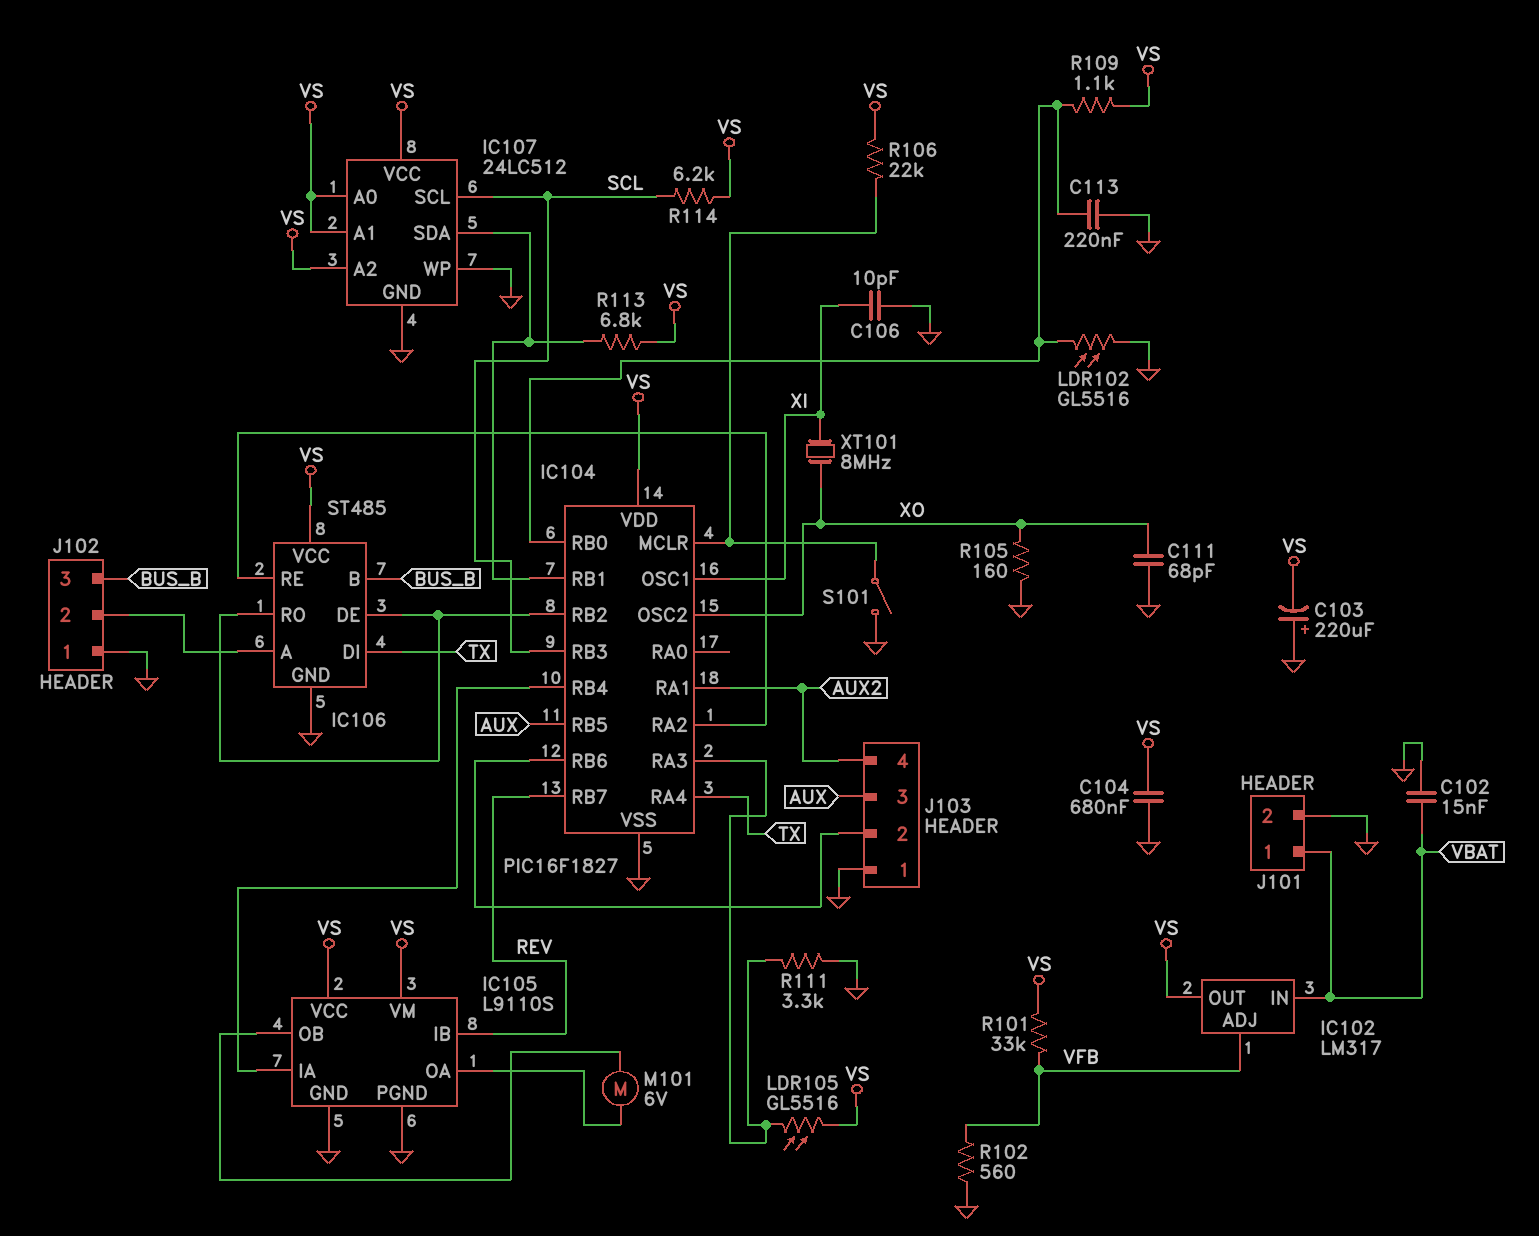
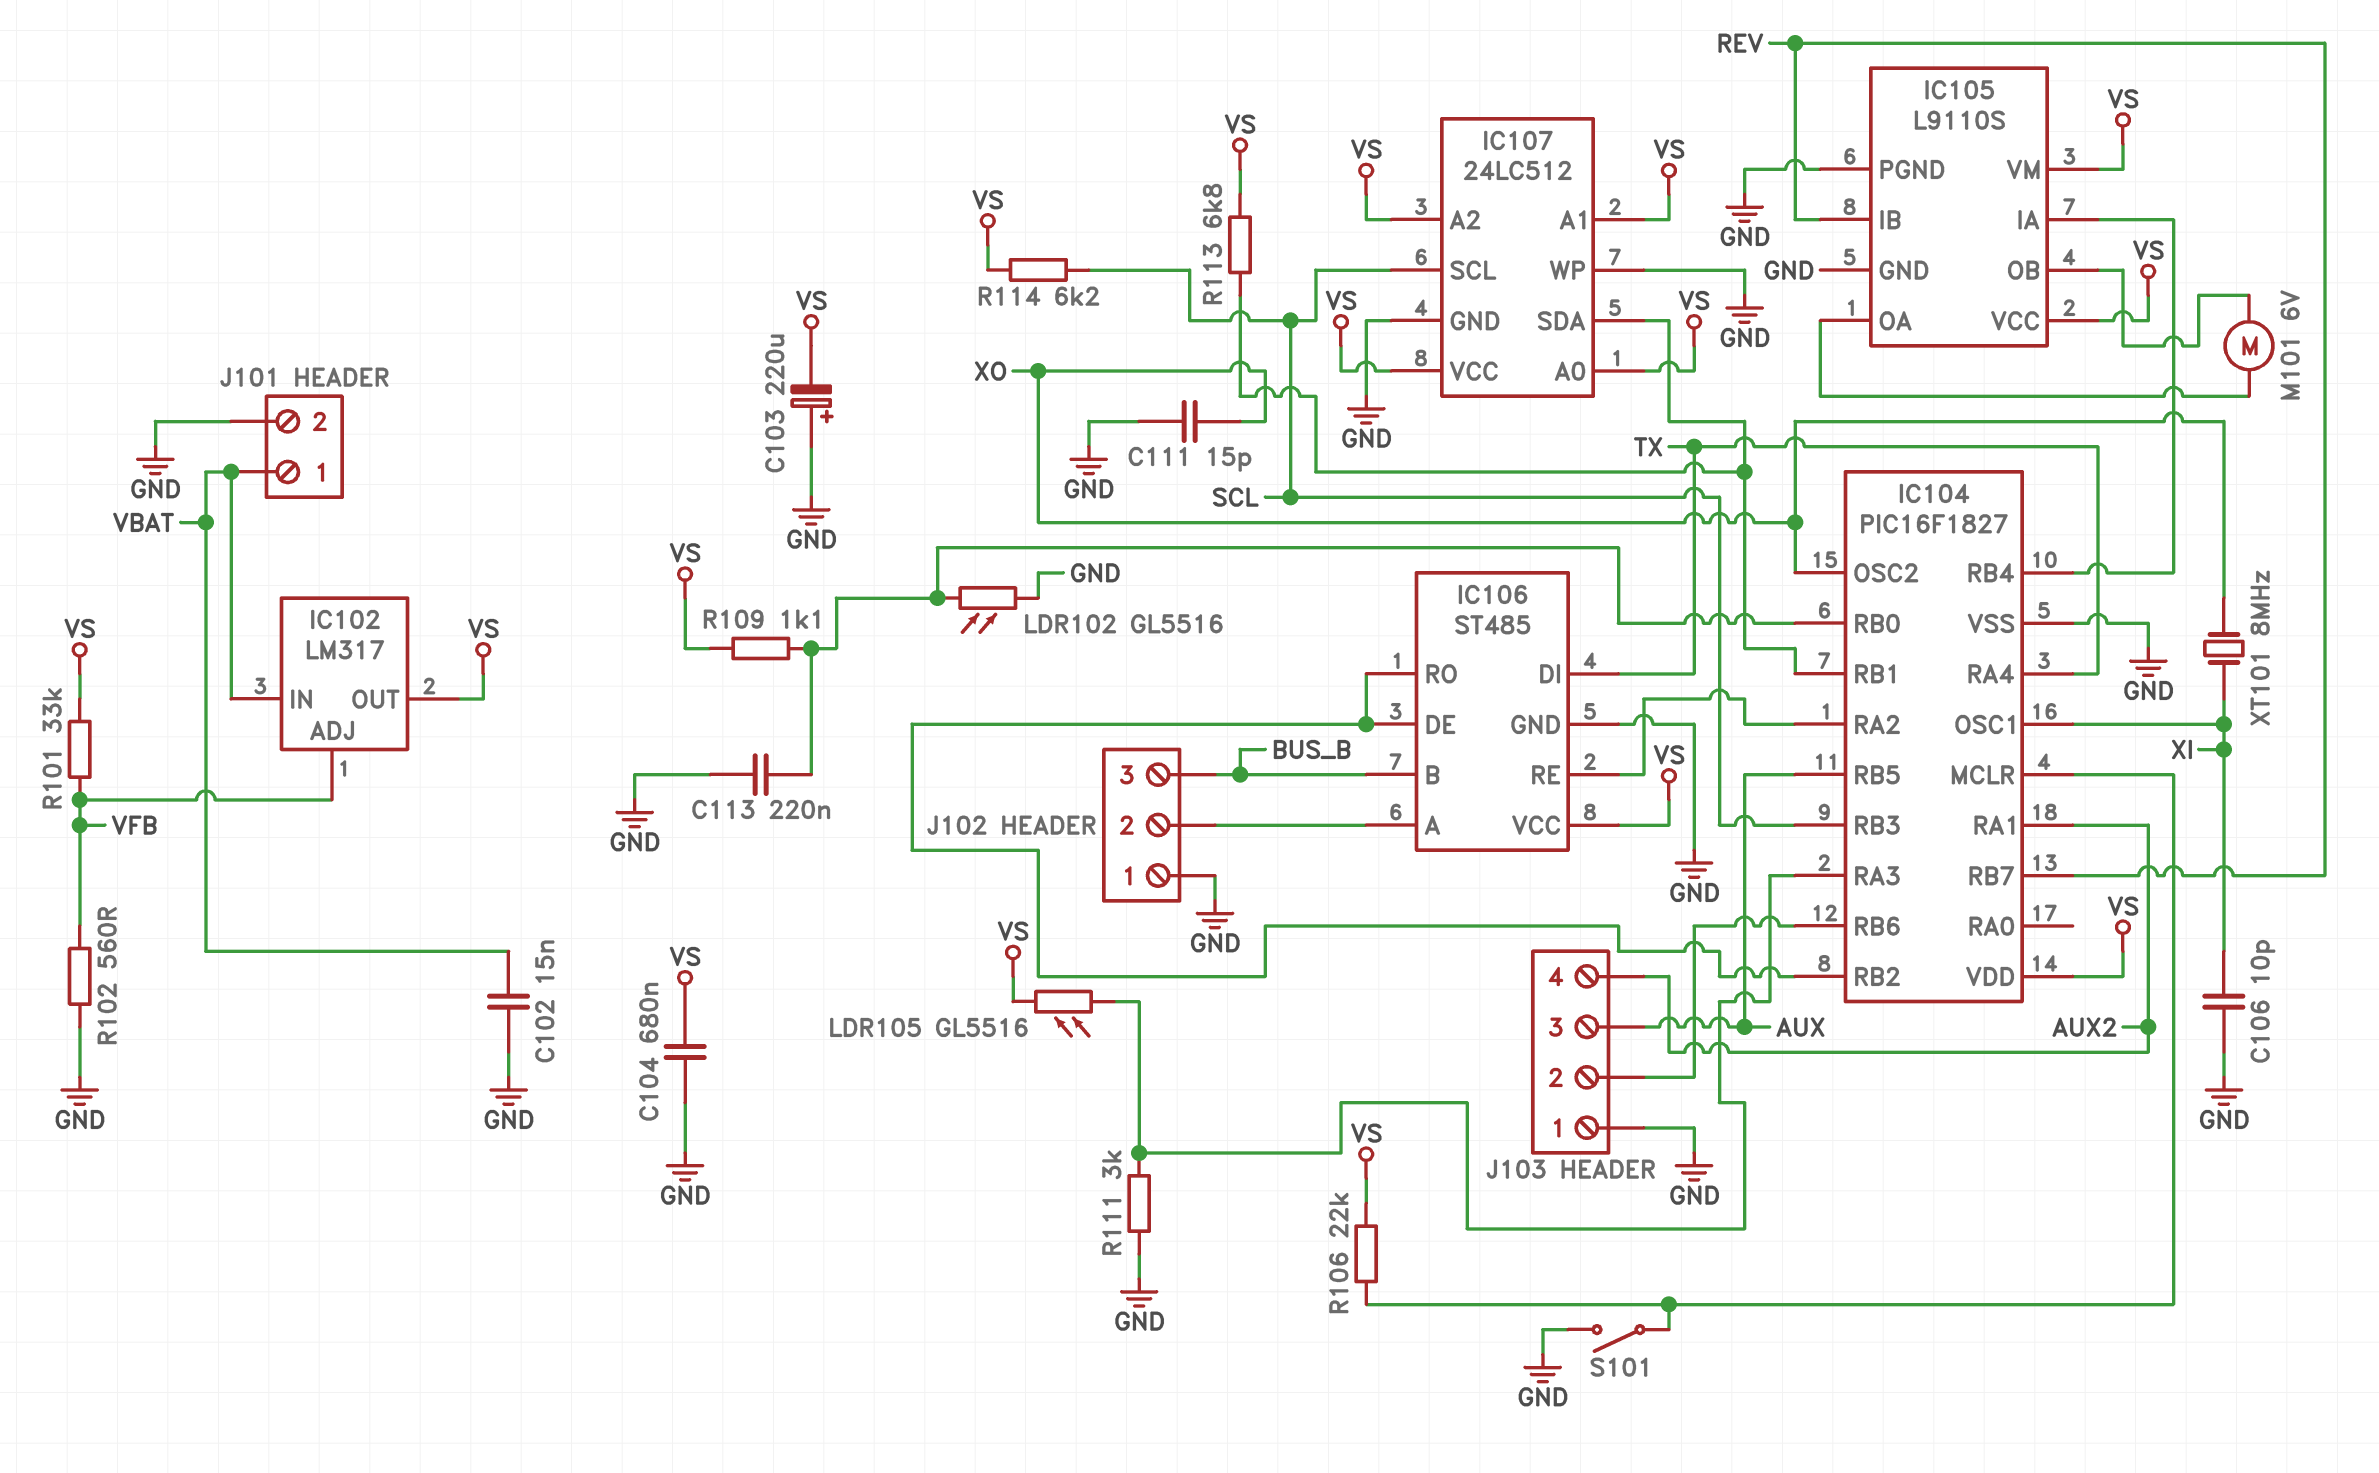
C111: 68pF (GND, XO) -> 15pF (GND, XO)
R105: 160 (GND, XO) -> none
R111: 3.3k (GND, IC104/RA3) -> 3k (GND, IC104/RA3)

